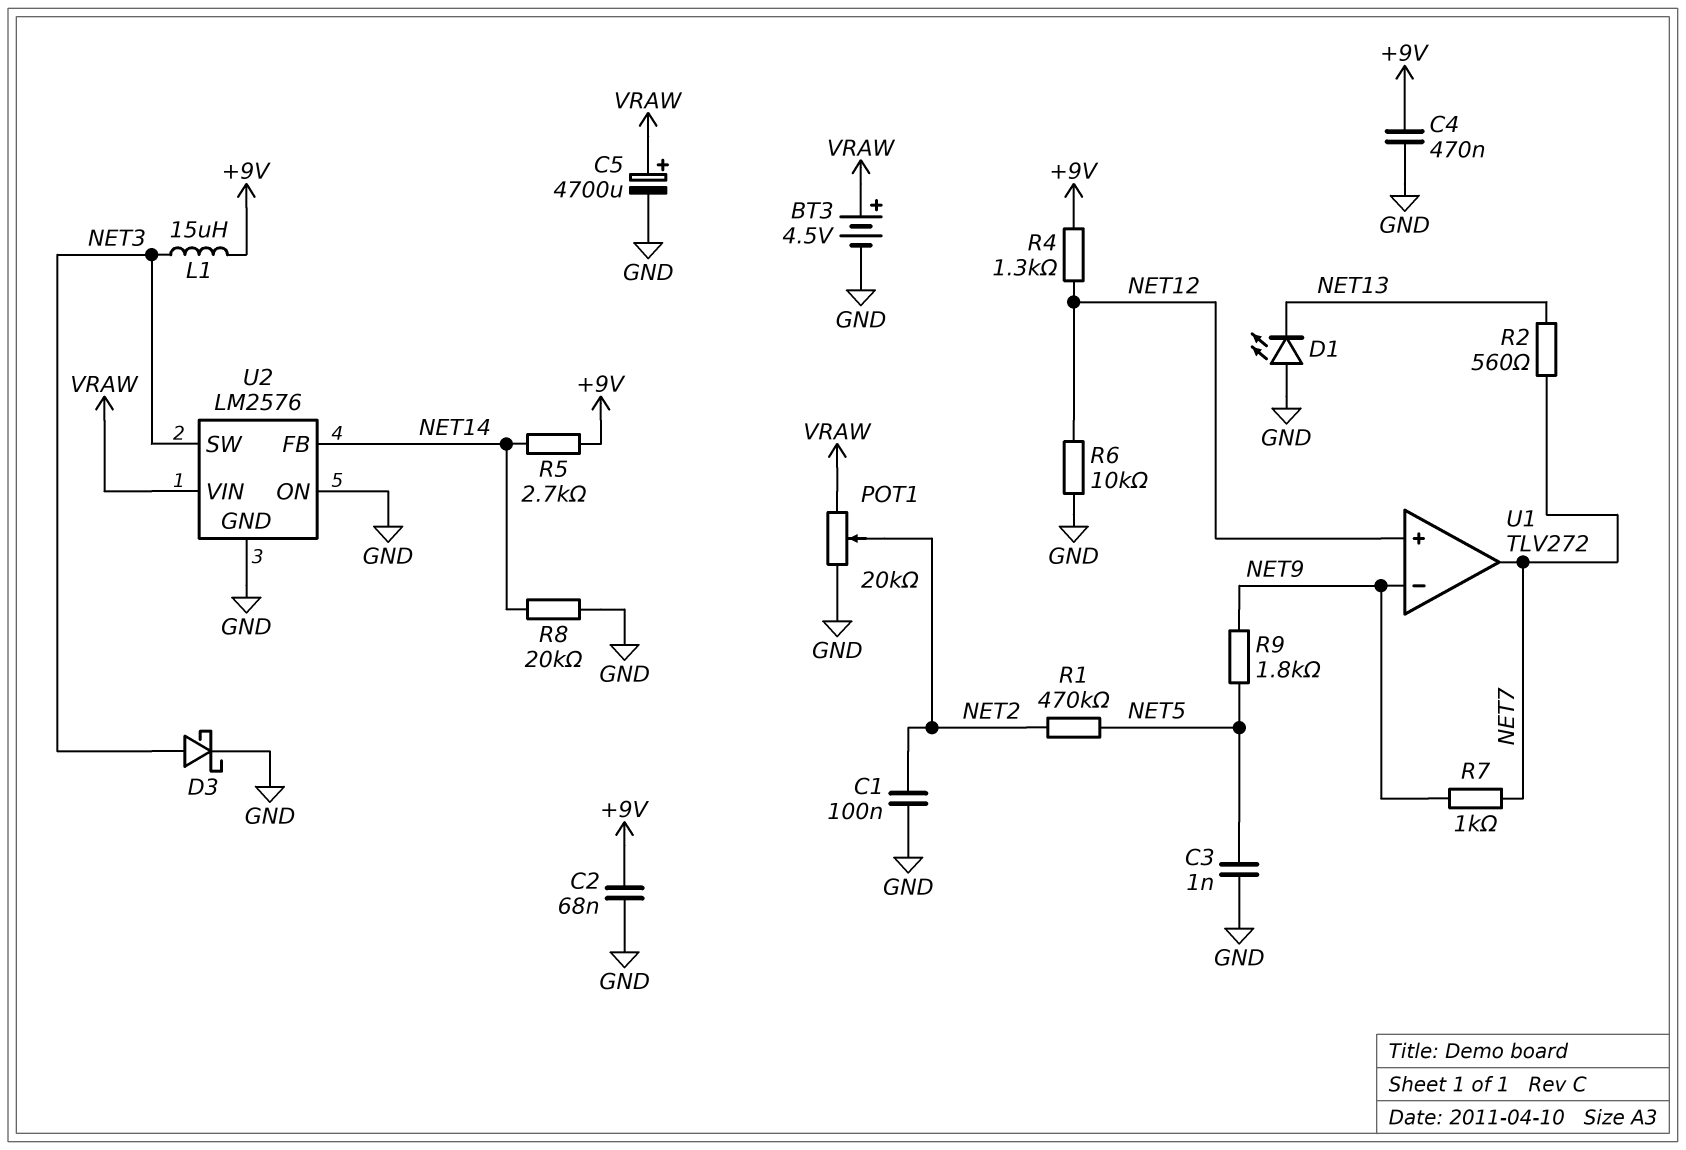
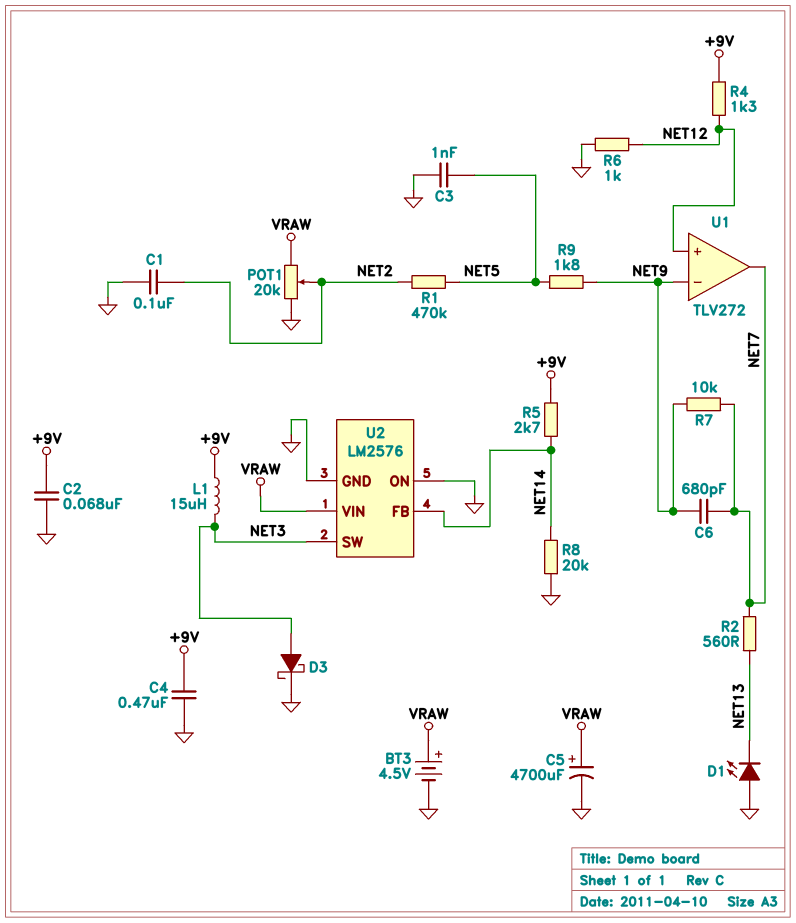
C6: none -> 680pF (NET7, NET9)
R6: 10k (GND, NET12) -> 1k (GND, NET12)
R7: 1k (NET7, NET9) -> 10k (NET7, NET9)

